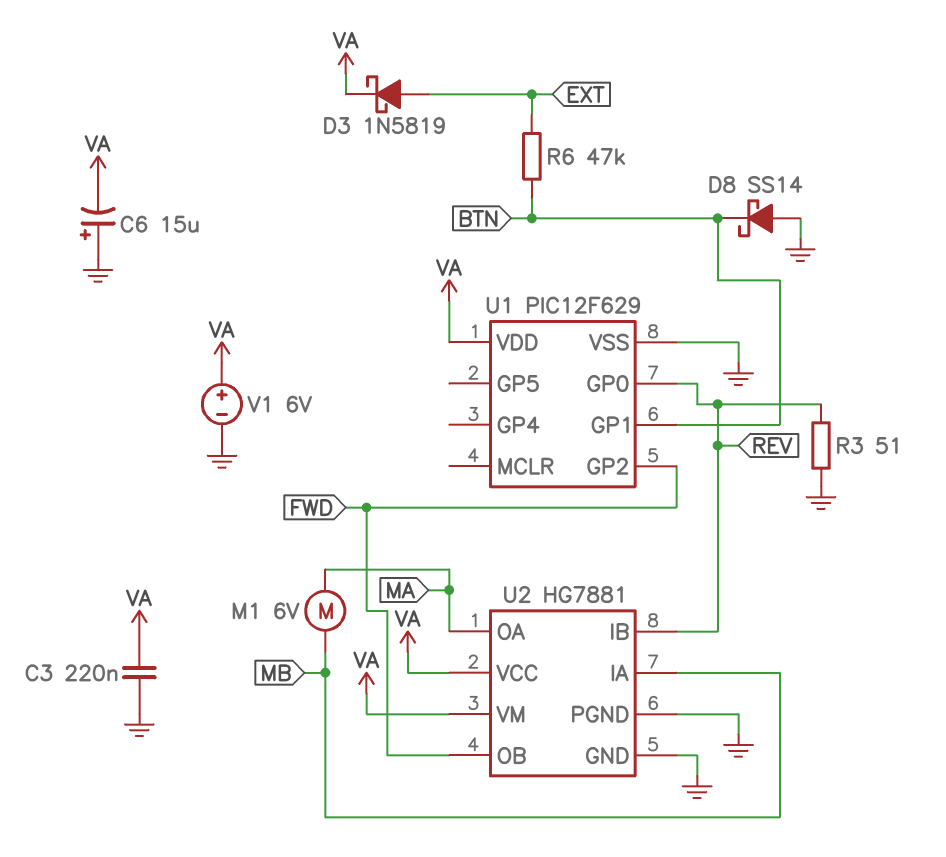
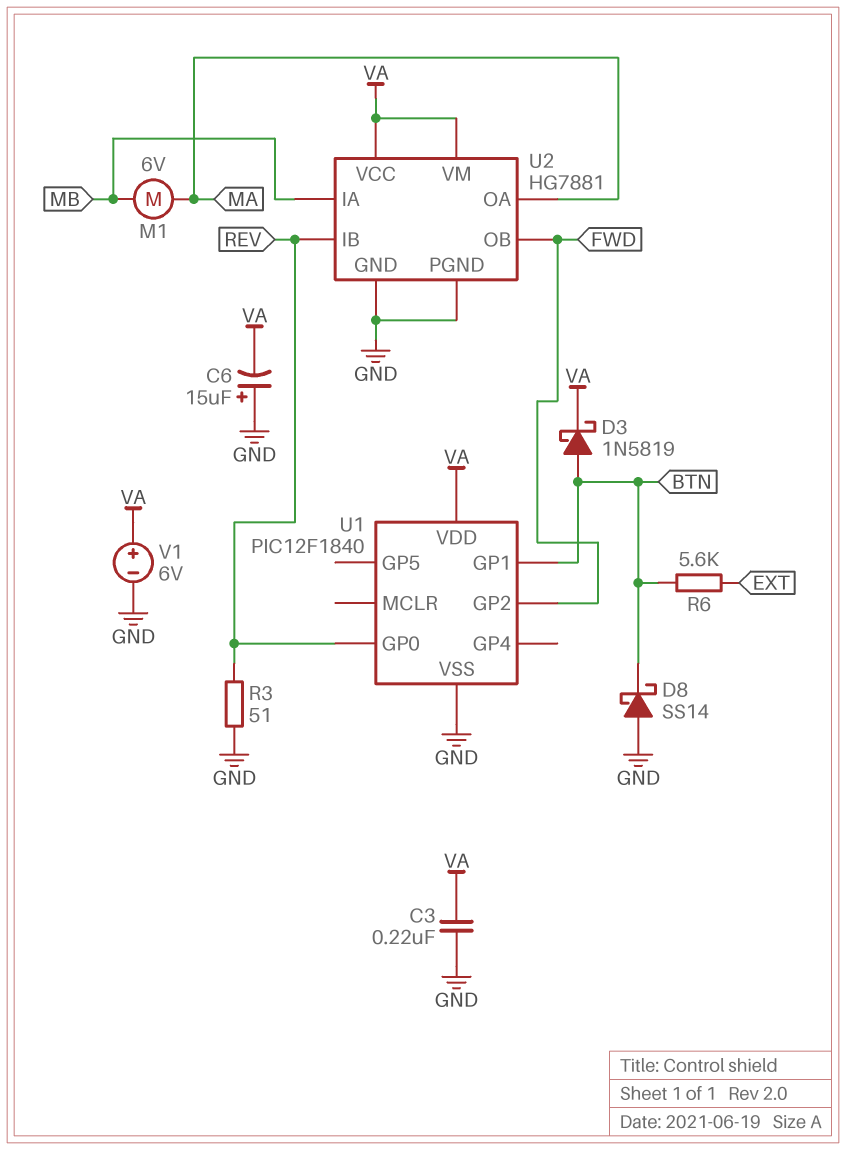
D3: schottky 1N5819 (A EXT, K VA) -> schottky 1N5819 (A BTN, K VA)
R6: 47k (BTN, EXT) -> 5.6k (BTN, EXT)
U1: PIC12F629 -> PIC12F1840

